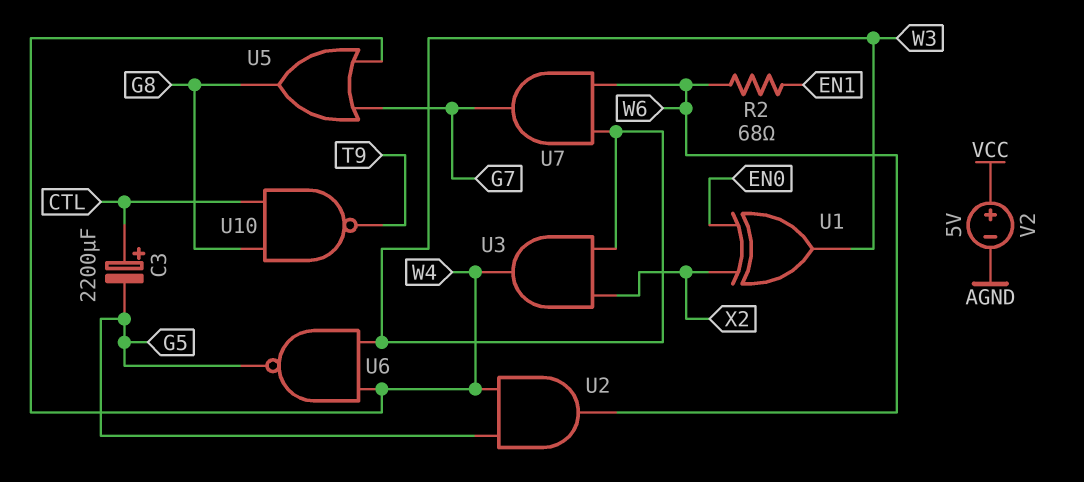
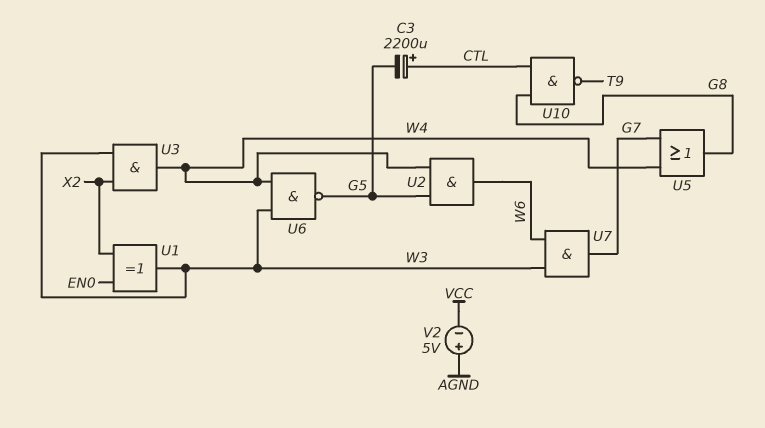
R2: 68 (EN1, W6) -> none
V2: 5V (plus VCC, minus AGND) -> 5V (plus AGND, minus VCC)

